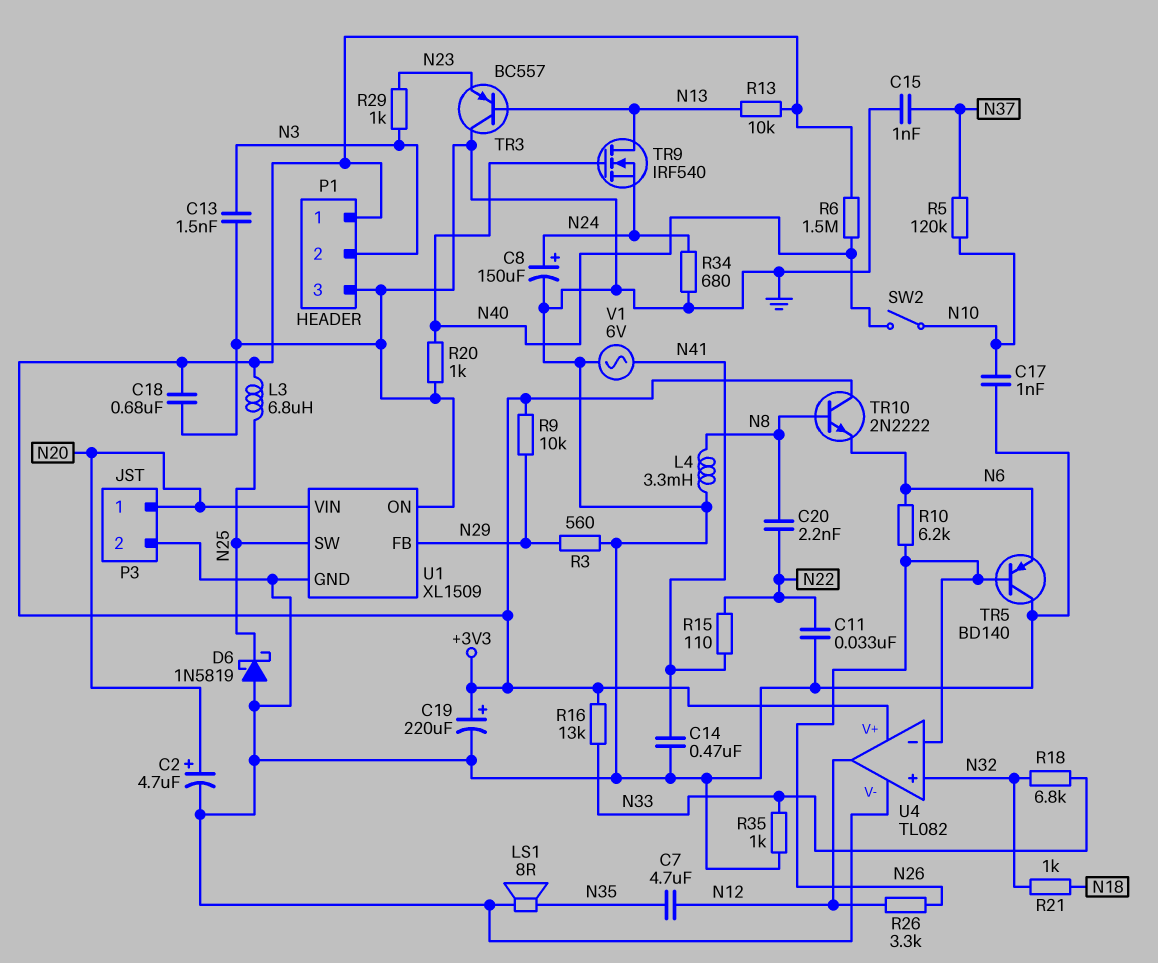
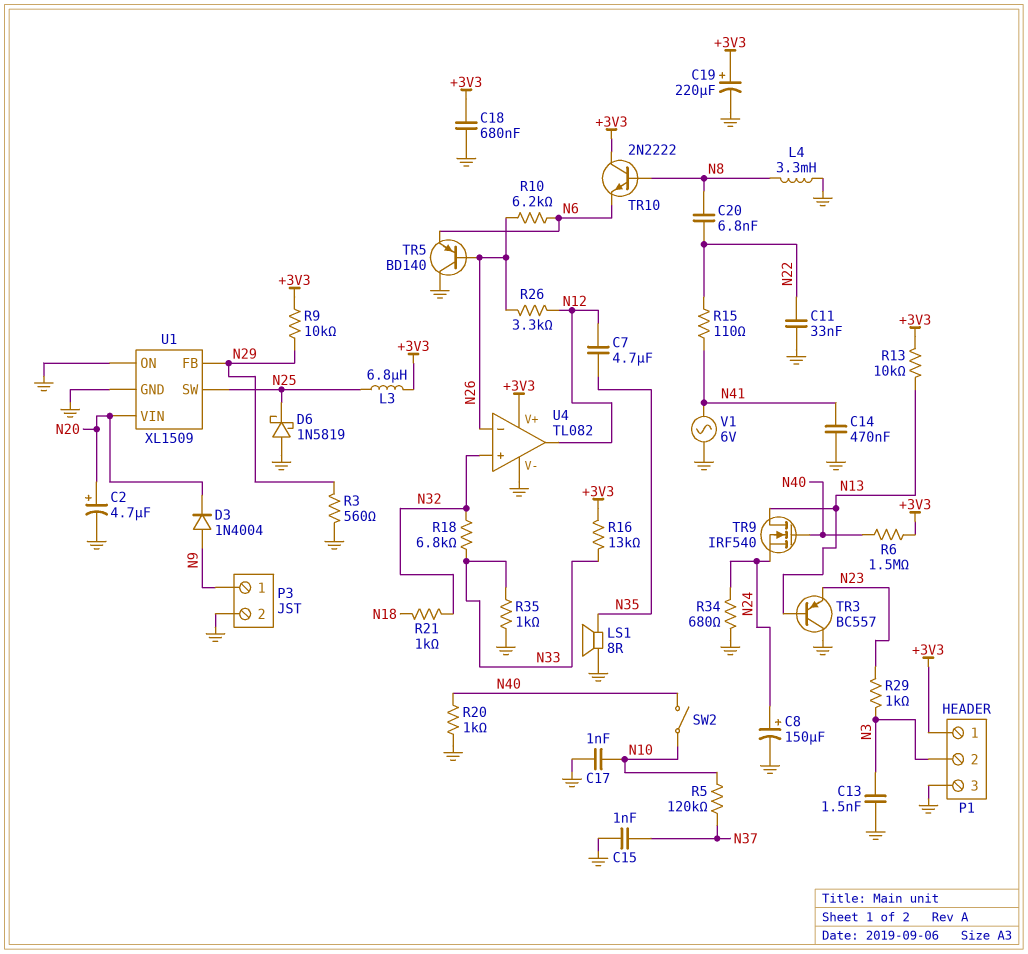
C20: 2.2nF (N8, N22) -> 6.8nF (N8, N22)
D3: none -> diode 1N4004 (A N9, K N20)
P3 pin 1: N20 -> N9

